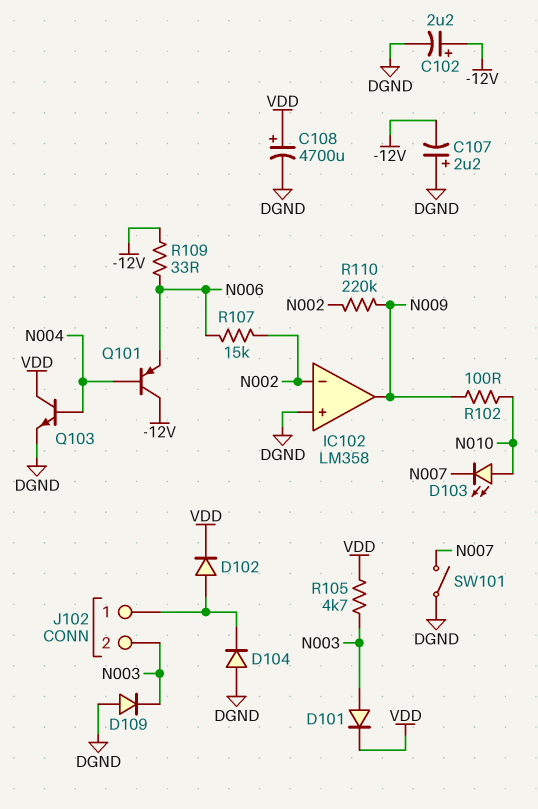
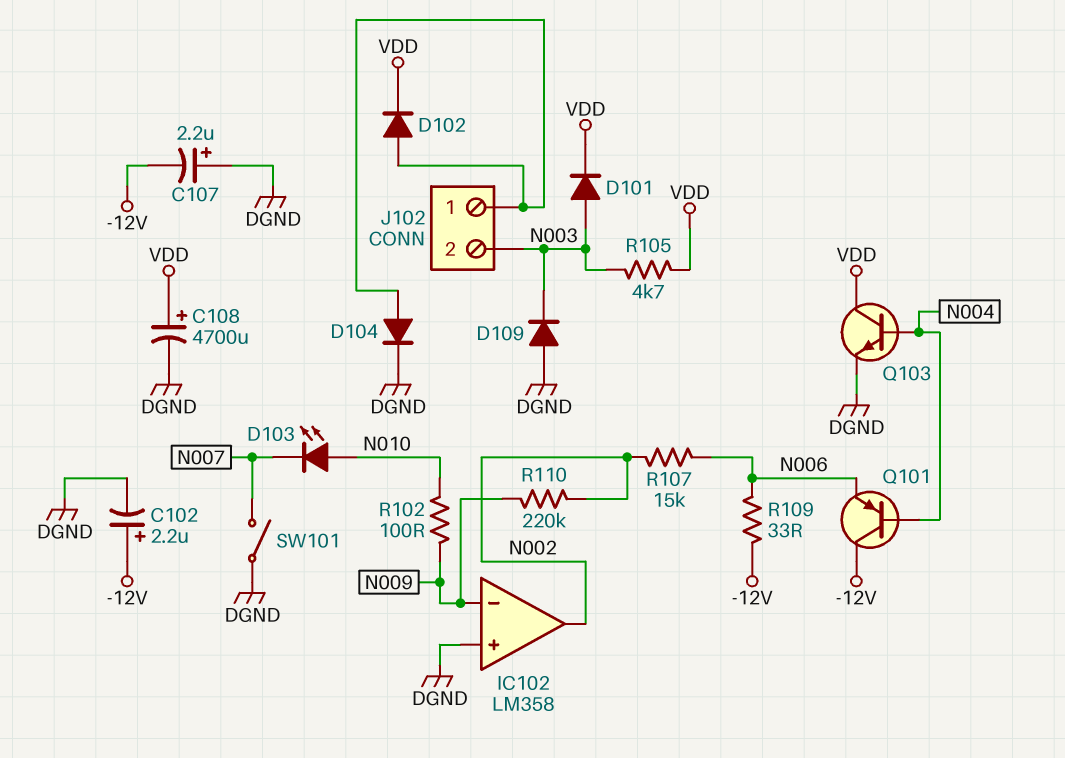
D104: diode (A DGND, K J102/1) -> diode (A J102/1, K DGND)
IC102 pin in-: N002 -> N009
IC102 pin out: N009 -> N002

